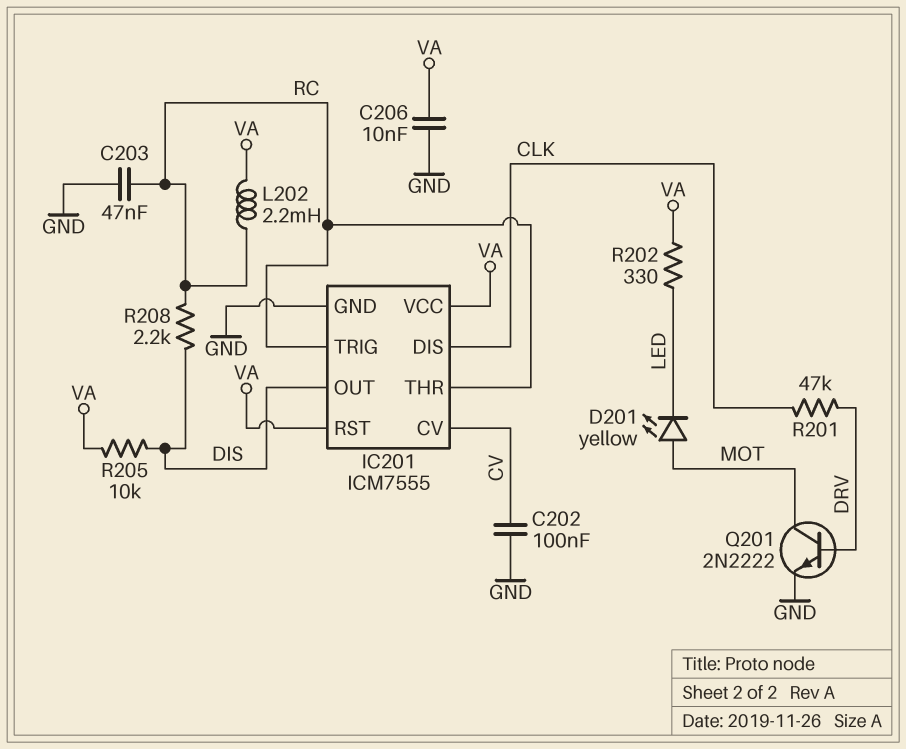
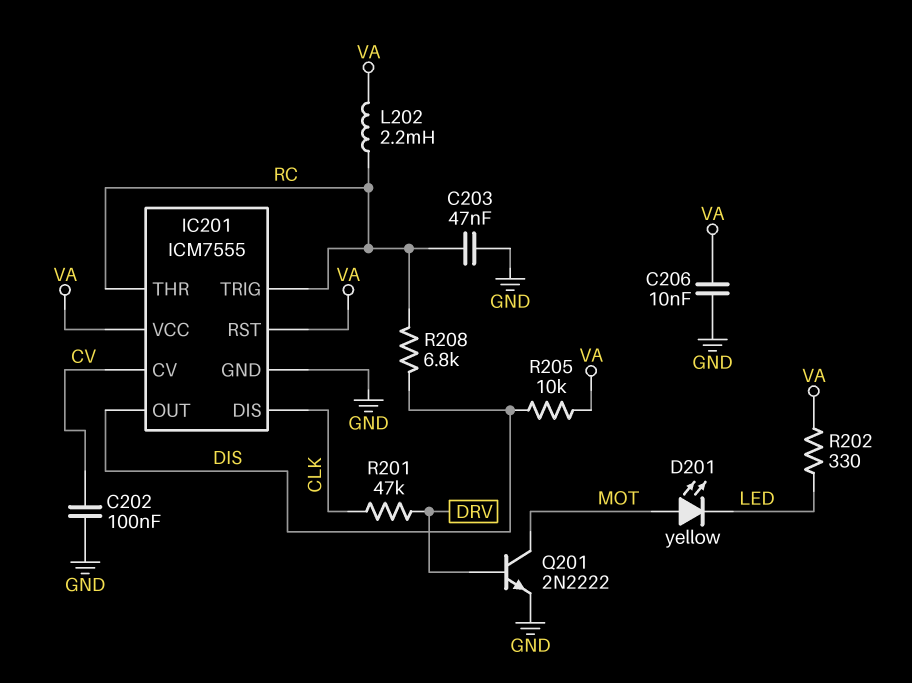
R208: 2.2k (DIS, RC) -> 6.8k (DIS, RC)

